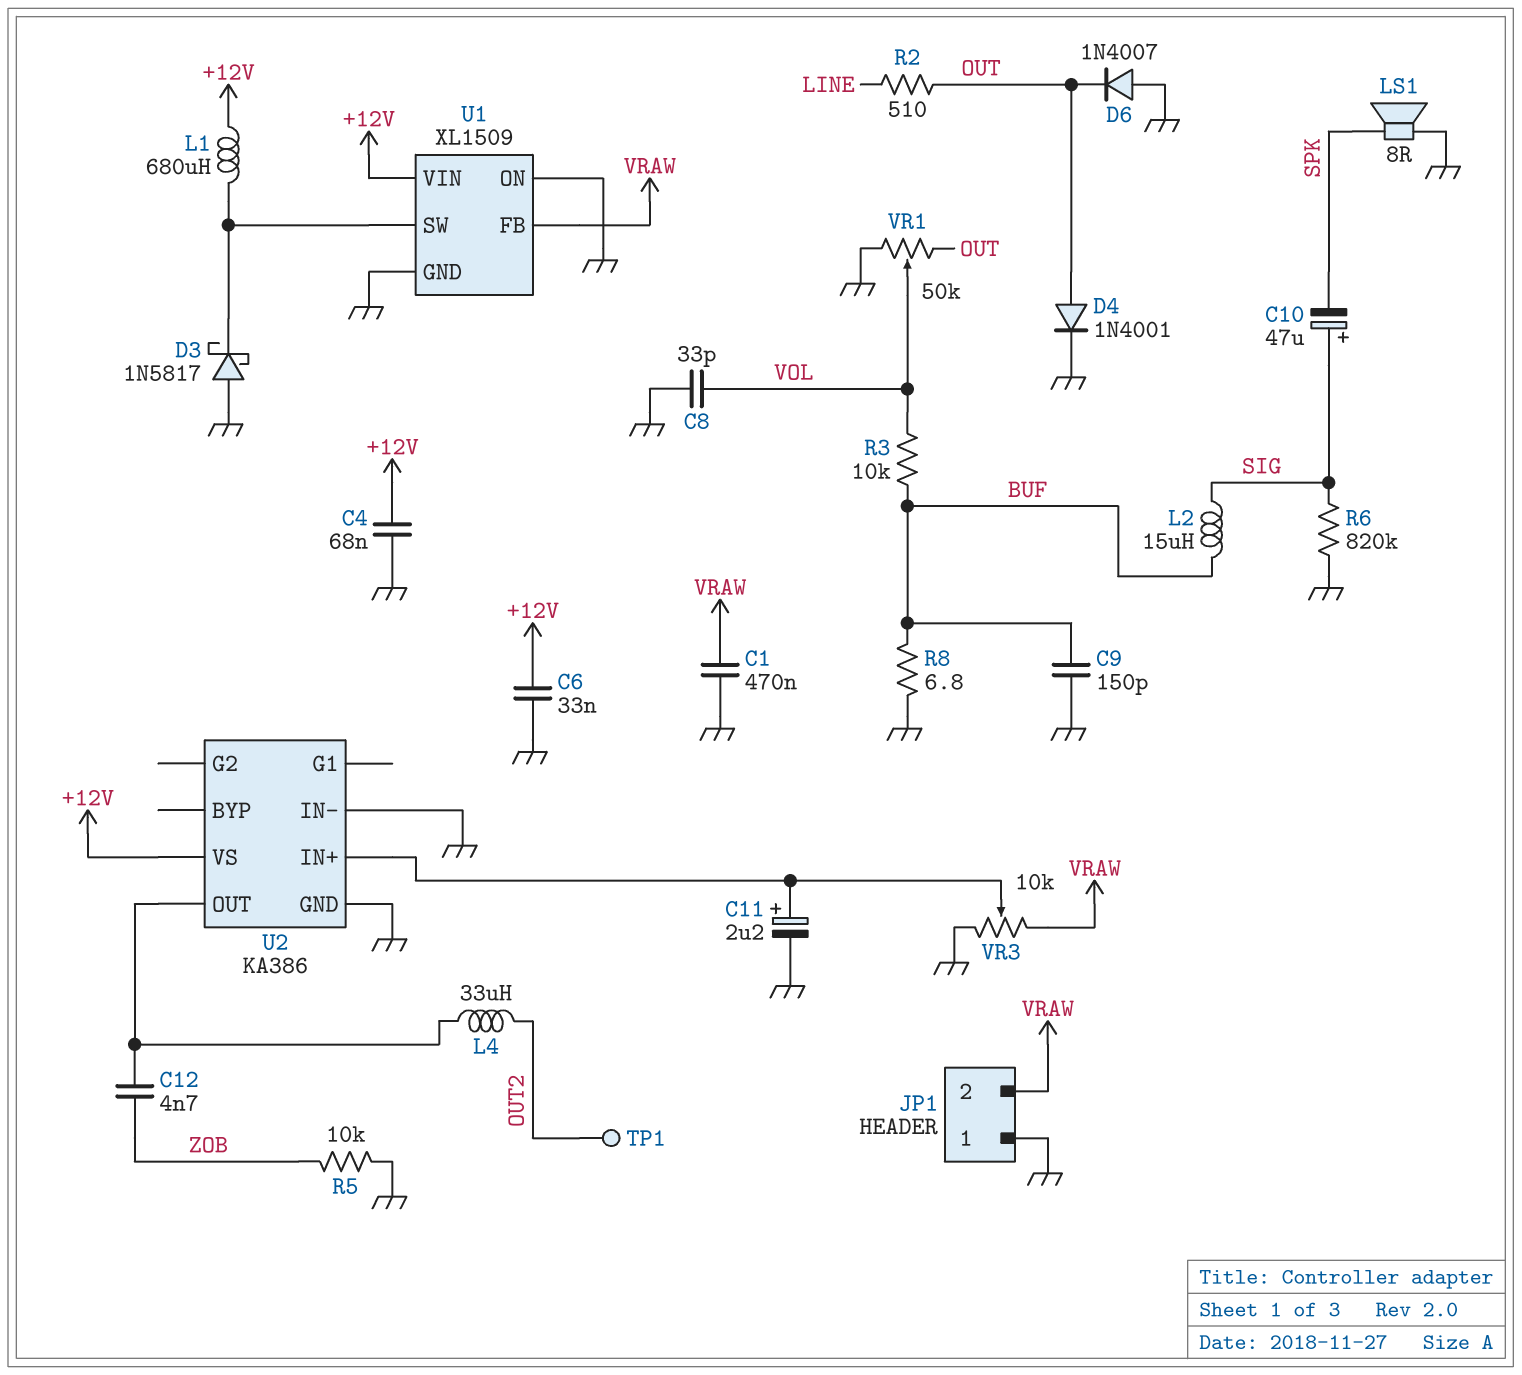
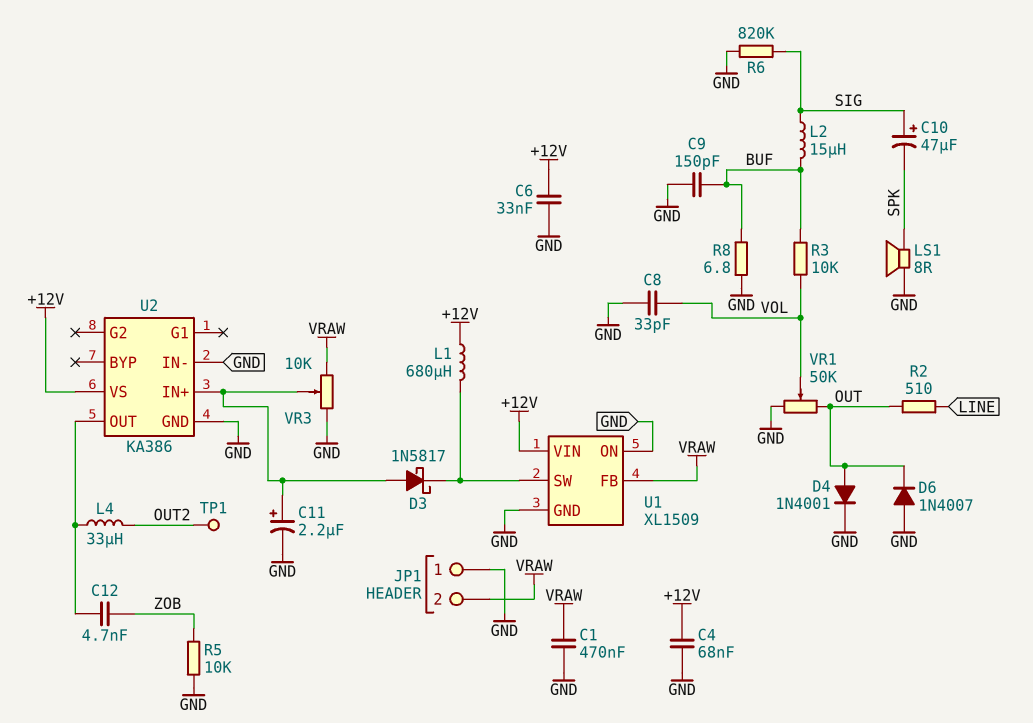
D3: schottky 1N5817 (A GND, K U1/SW) -> schottky 1N5817 (A U2/IN+, K U1/SW)

